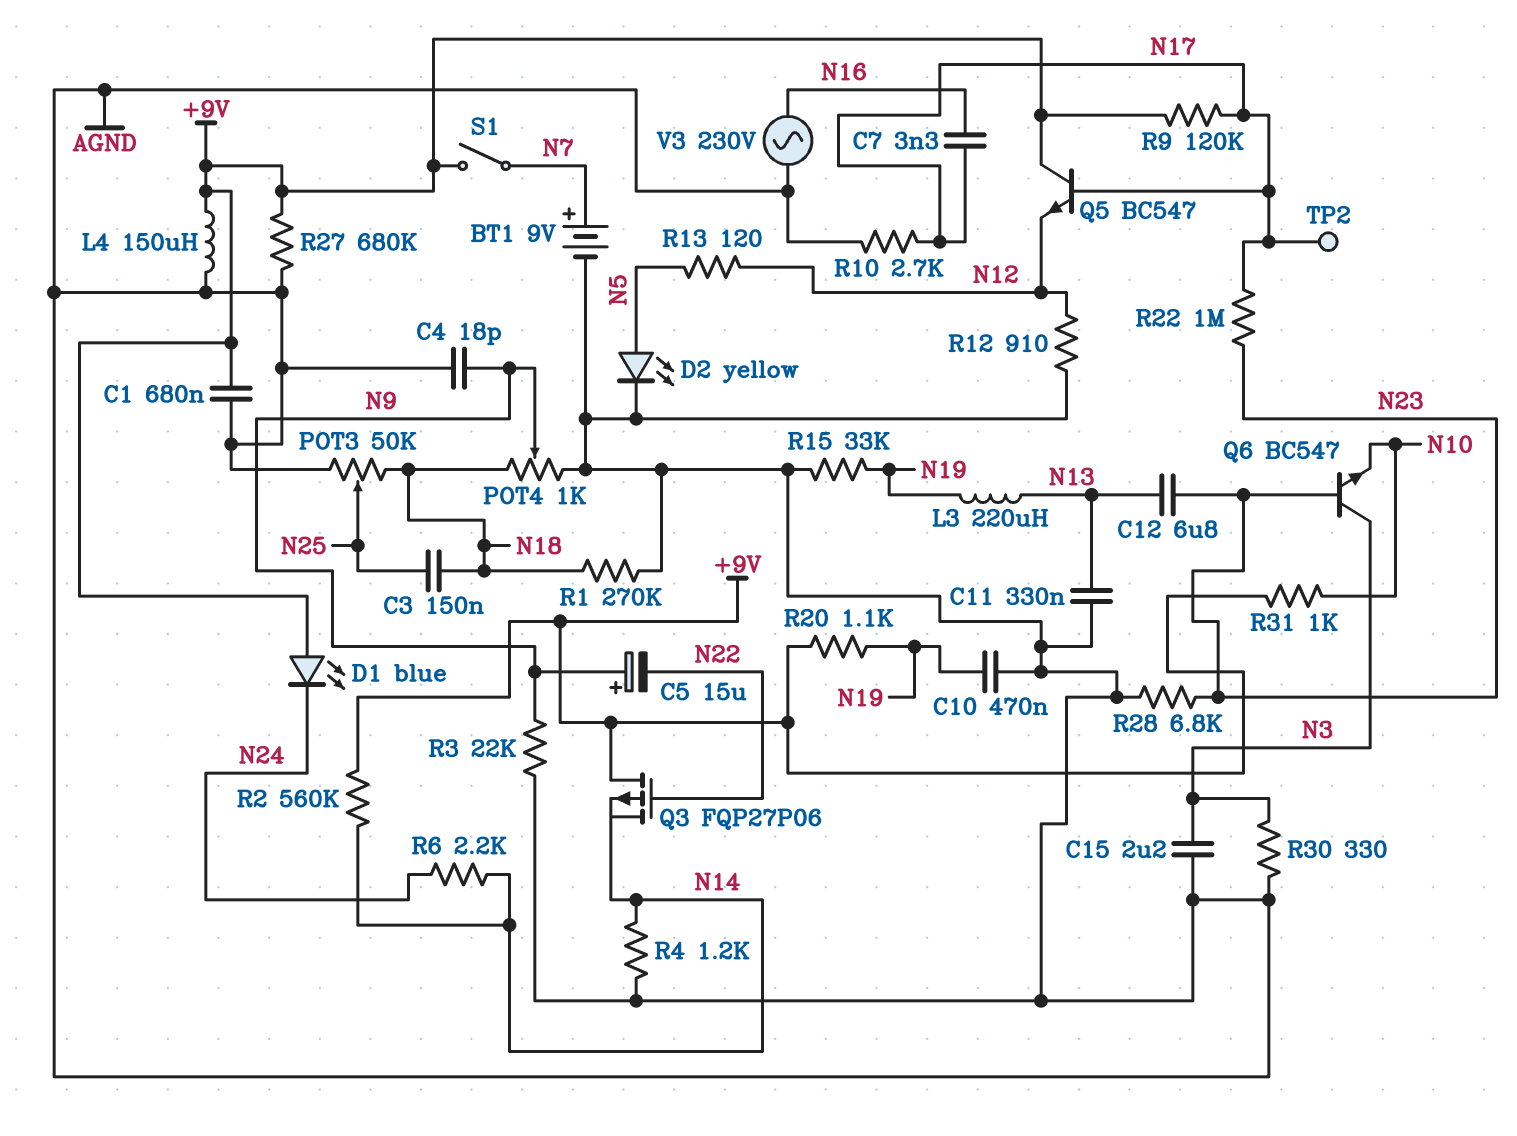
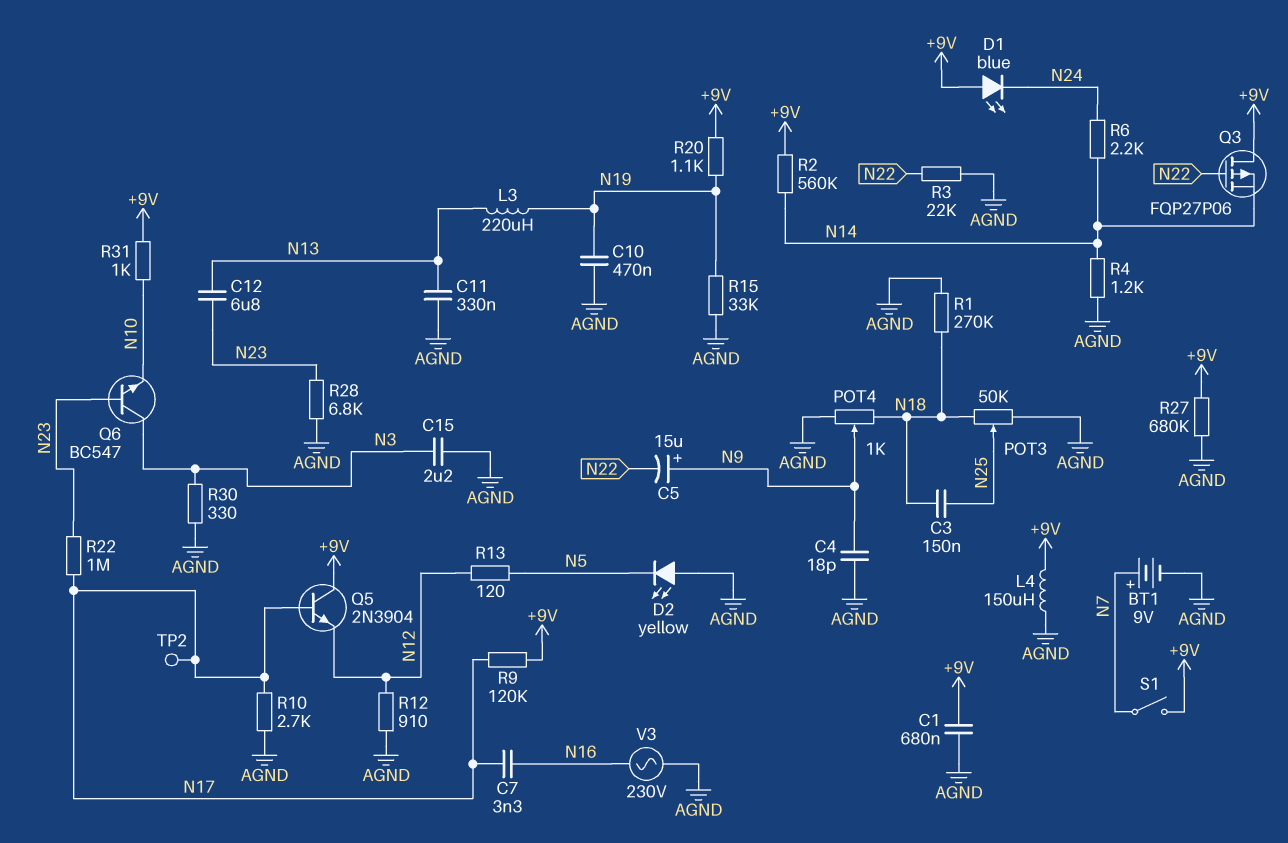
D2: LED yellow (A N5, K AGND) -> LED yellow (A AGND, K N5)
Q5: NPN BC547 (B N17, C +9V, E N12) -> NPN 2N3904 (B N17, C +9V, E N12)
R3: 22k (AGND, N9) -> 22k (AGND, N22)

